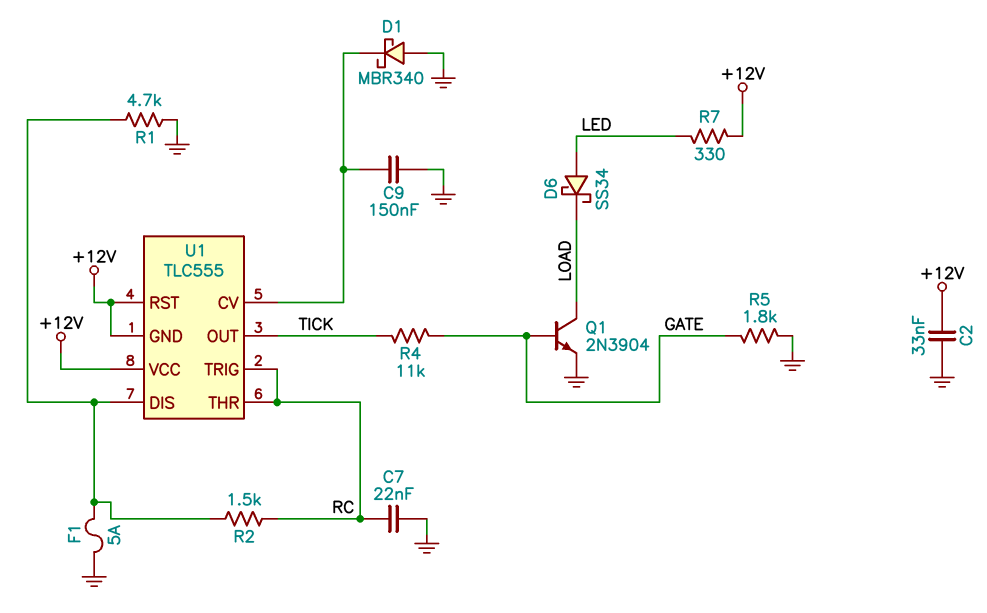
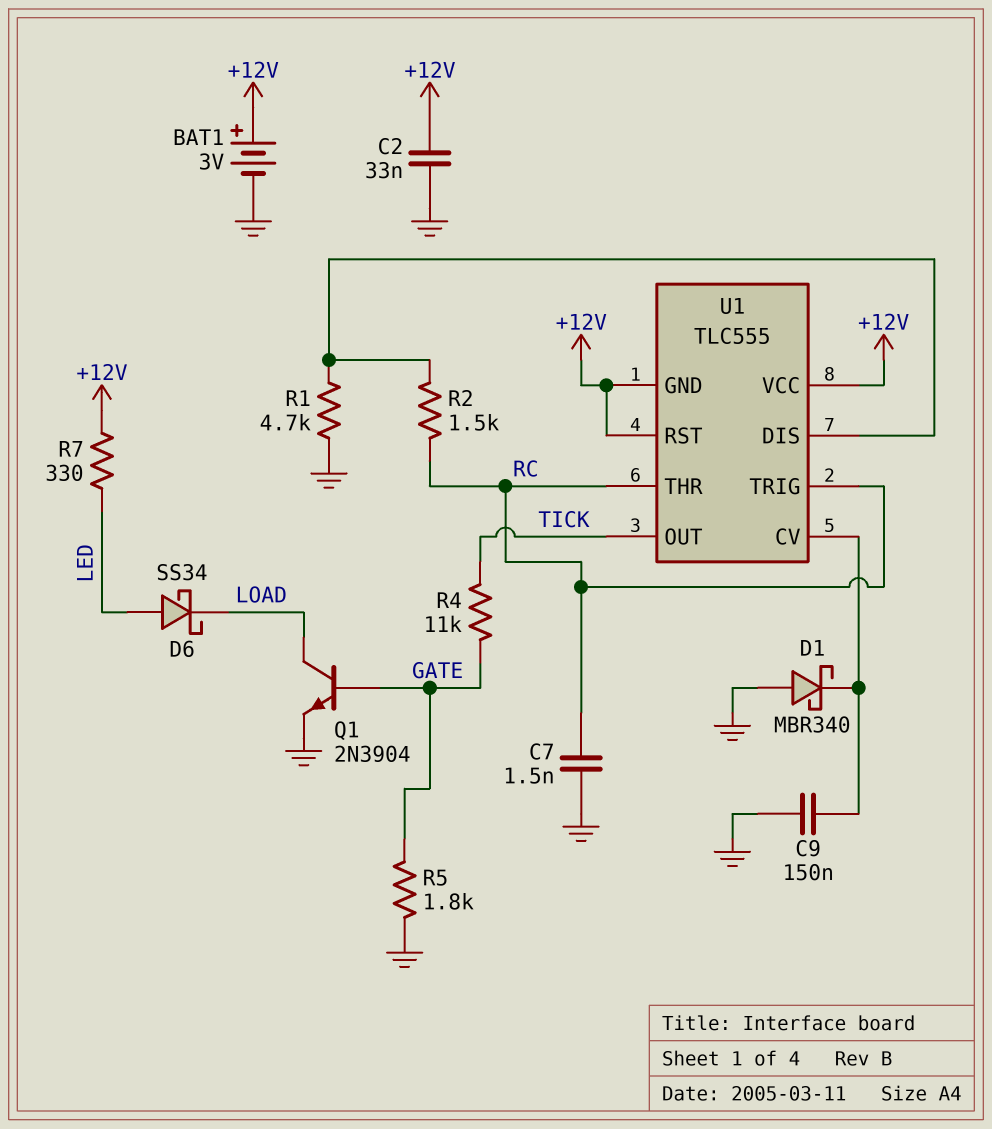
BAT1: none -> 3V (plus +12V, minus GND)
C7: 22nF (GND, RC) -> 1.5nF (GND, RC)
F1: 5A (GND, U1/DIS) -> none

